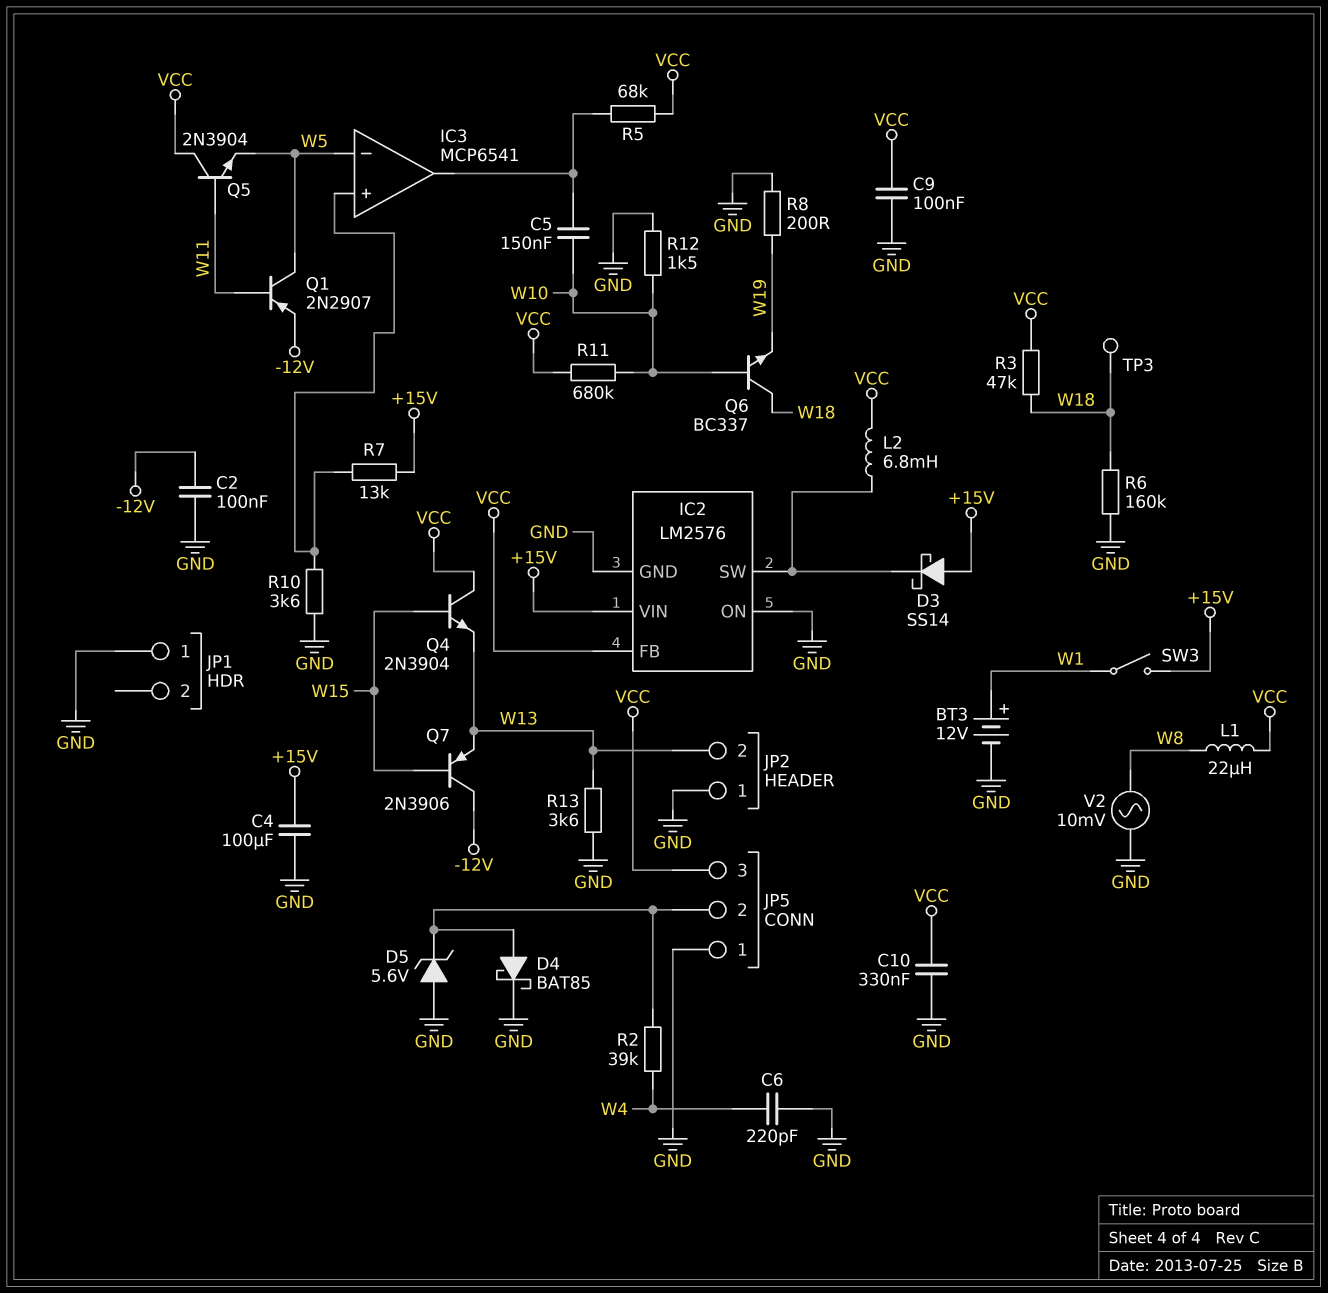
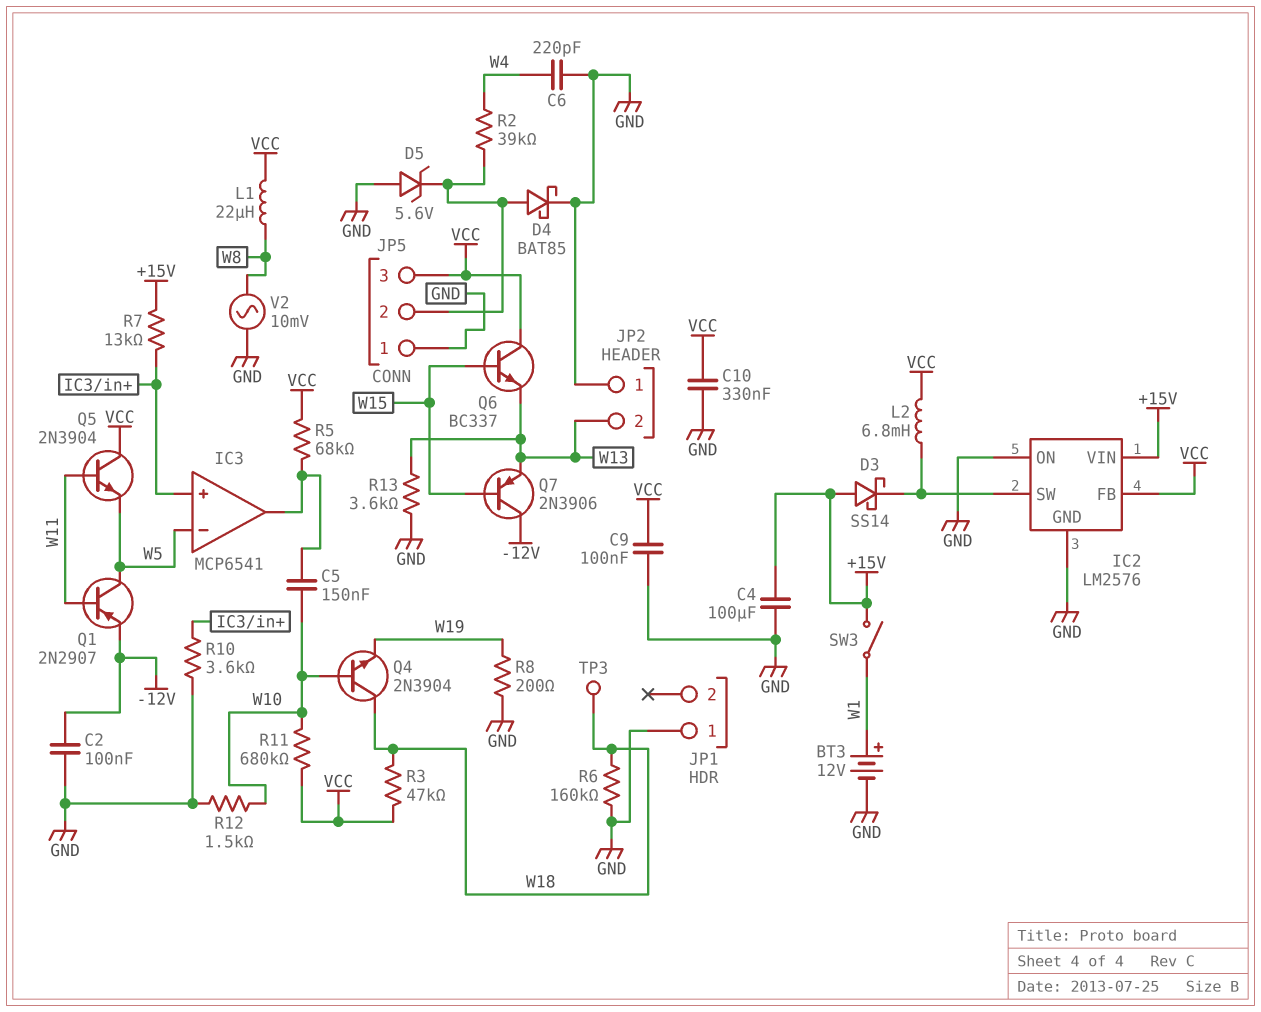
Q4: NPN 2N3904 (B W15, C VCC, E W13) -> NPN 2N3904 (B W10, C W18, E W19)
Q6: NPN BC337 (B W10, C W18, E W19) -> NPN BC337 (B W15, C VCC, E W13)

